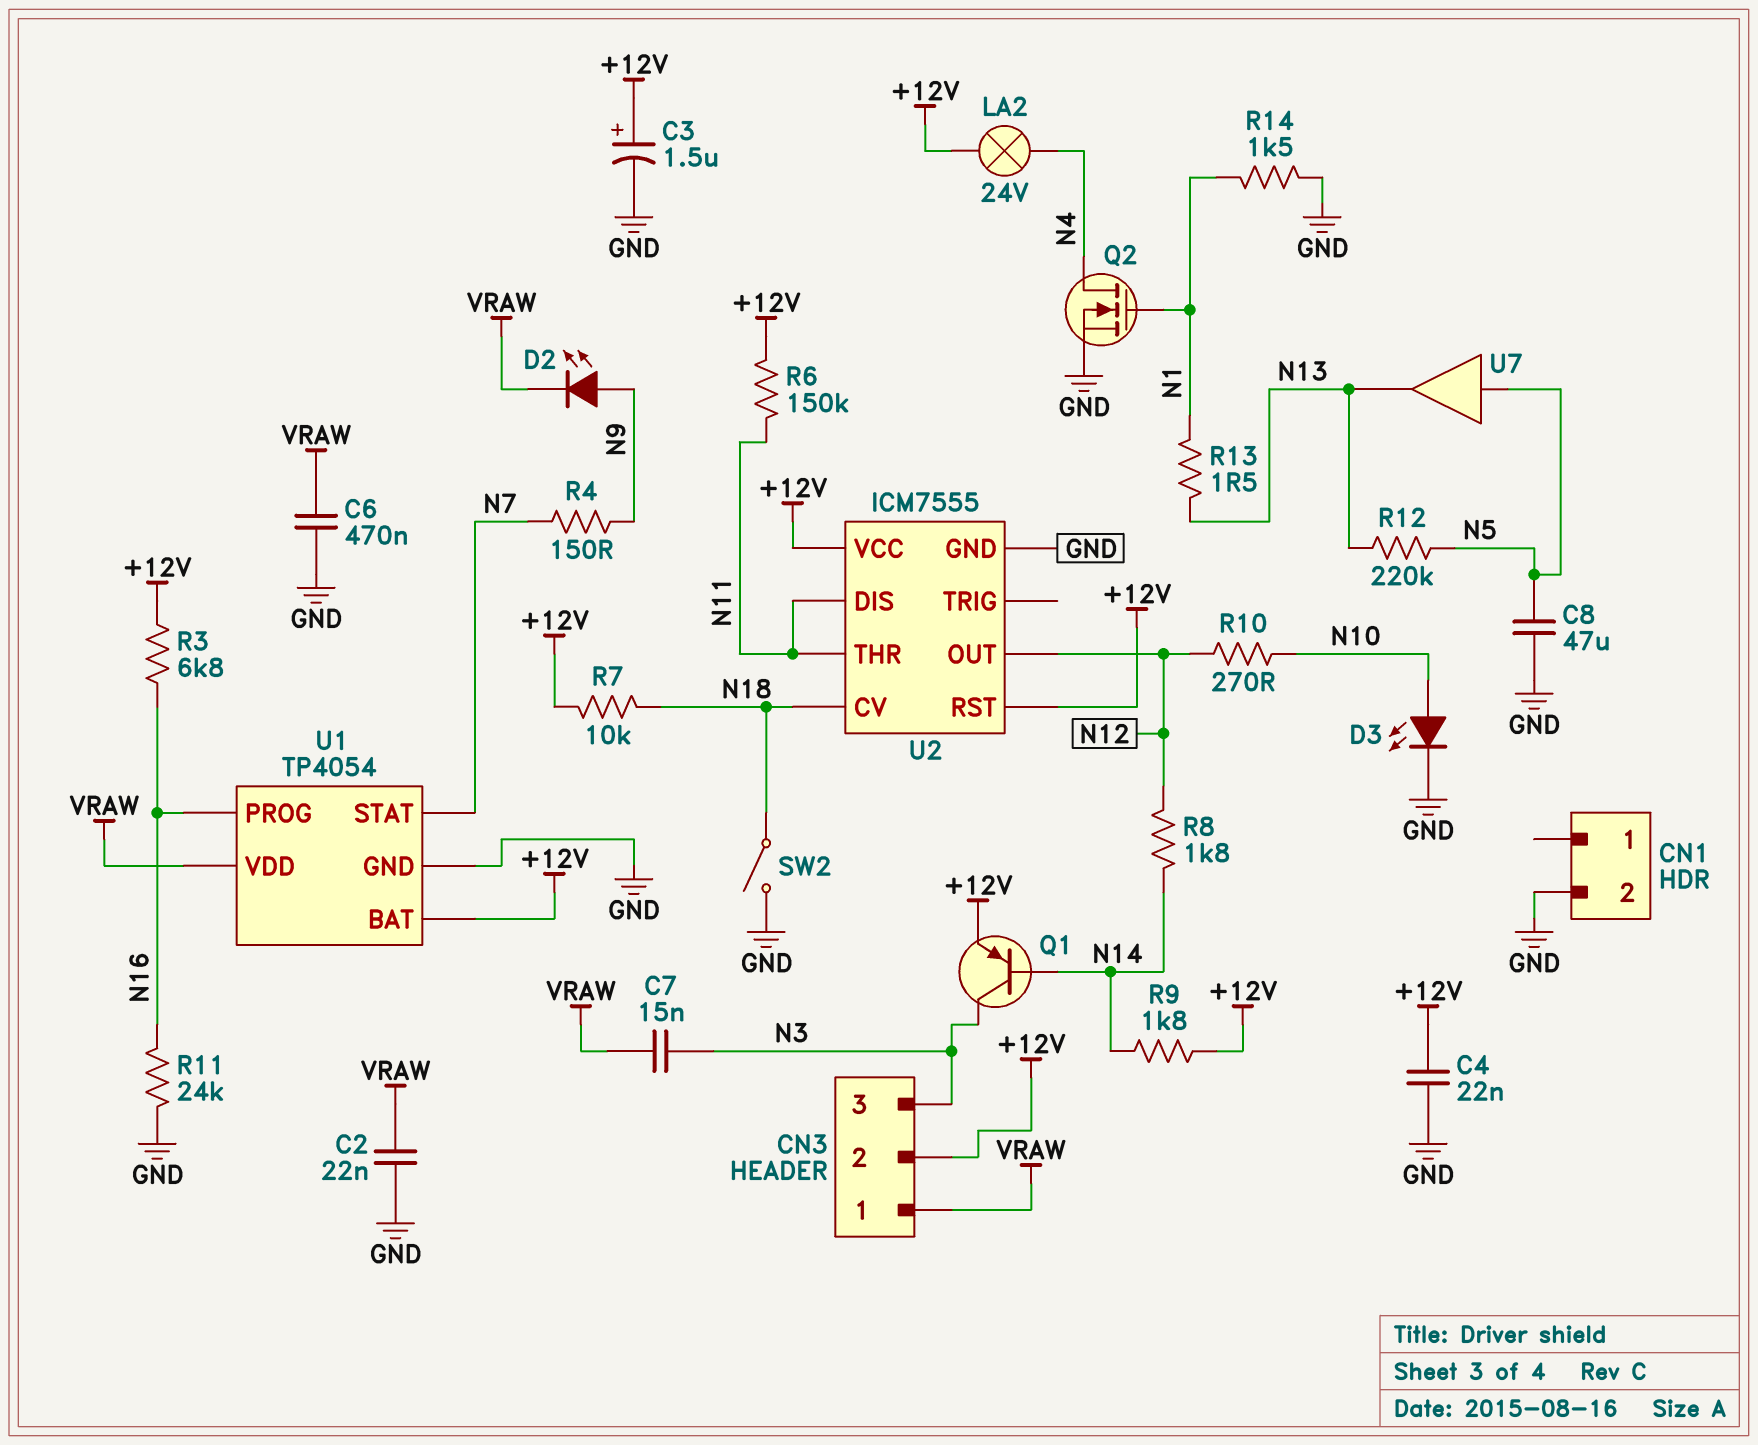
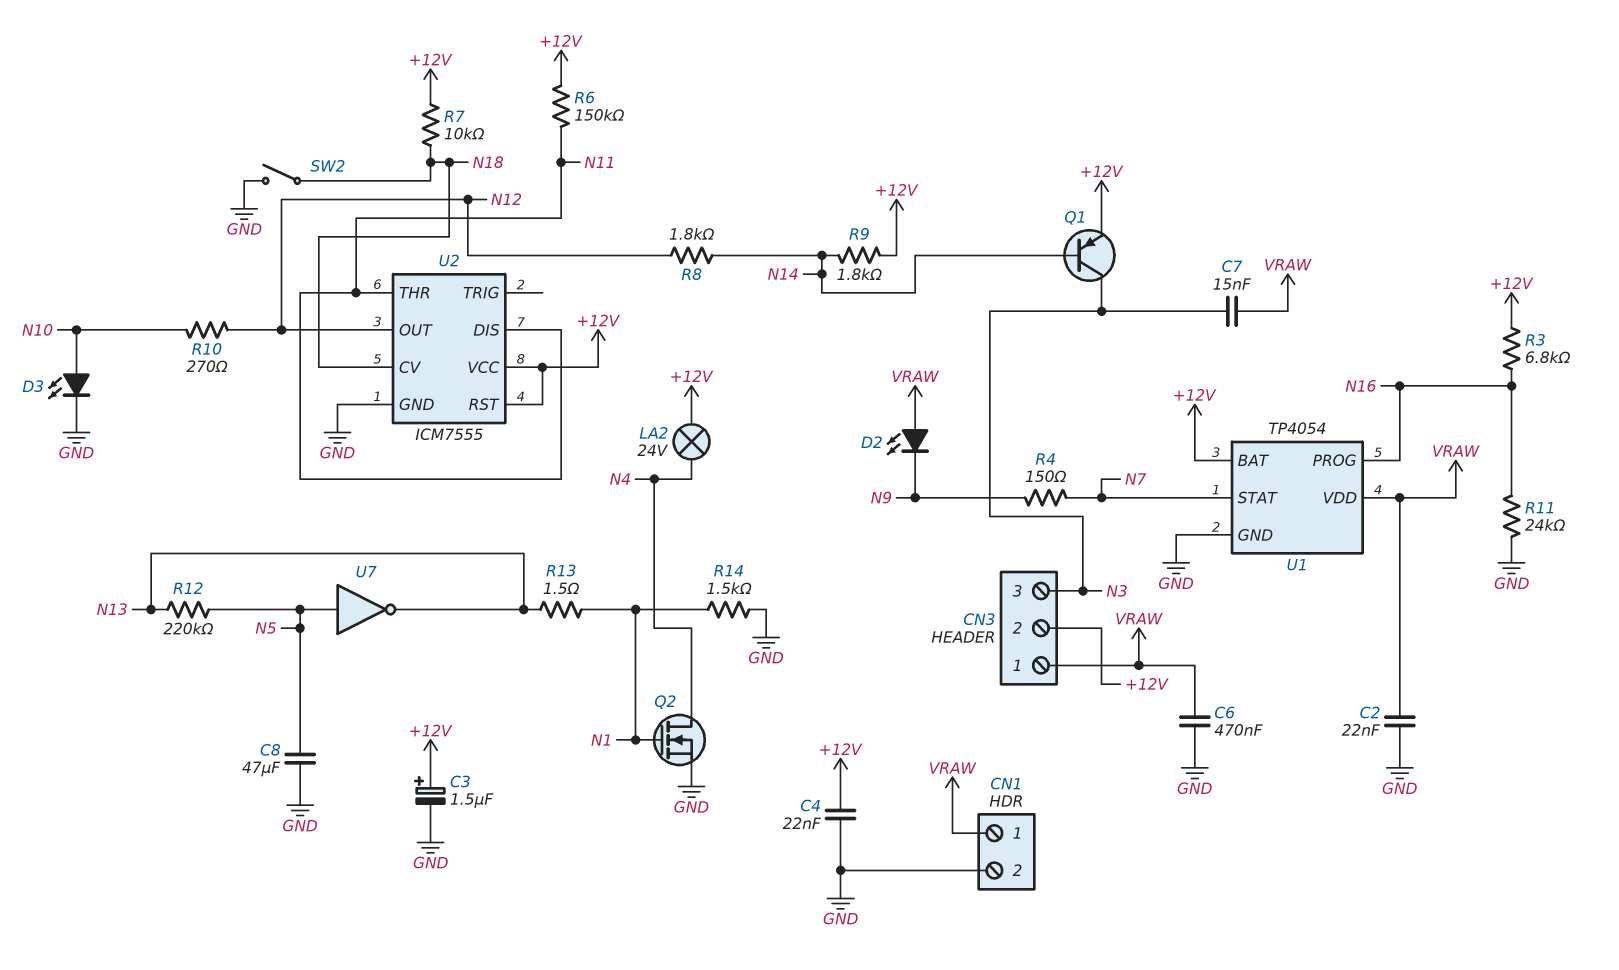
CN1 pin 1: none -> VRAW
D2: LED (A N9, K VRAW) -> LED (A VRAW, K N9)
U7: buffer (in N5, out N13) -> NOT (in N5, out N13)

